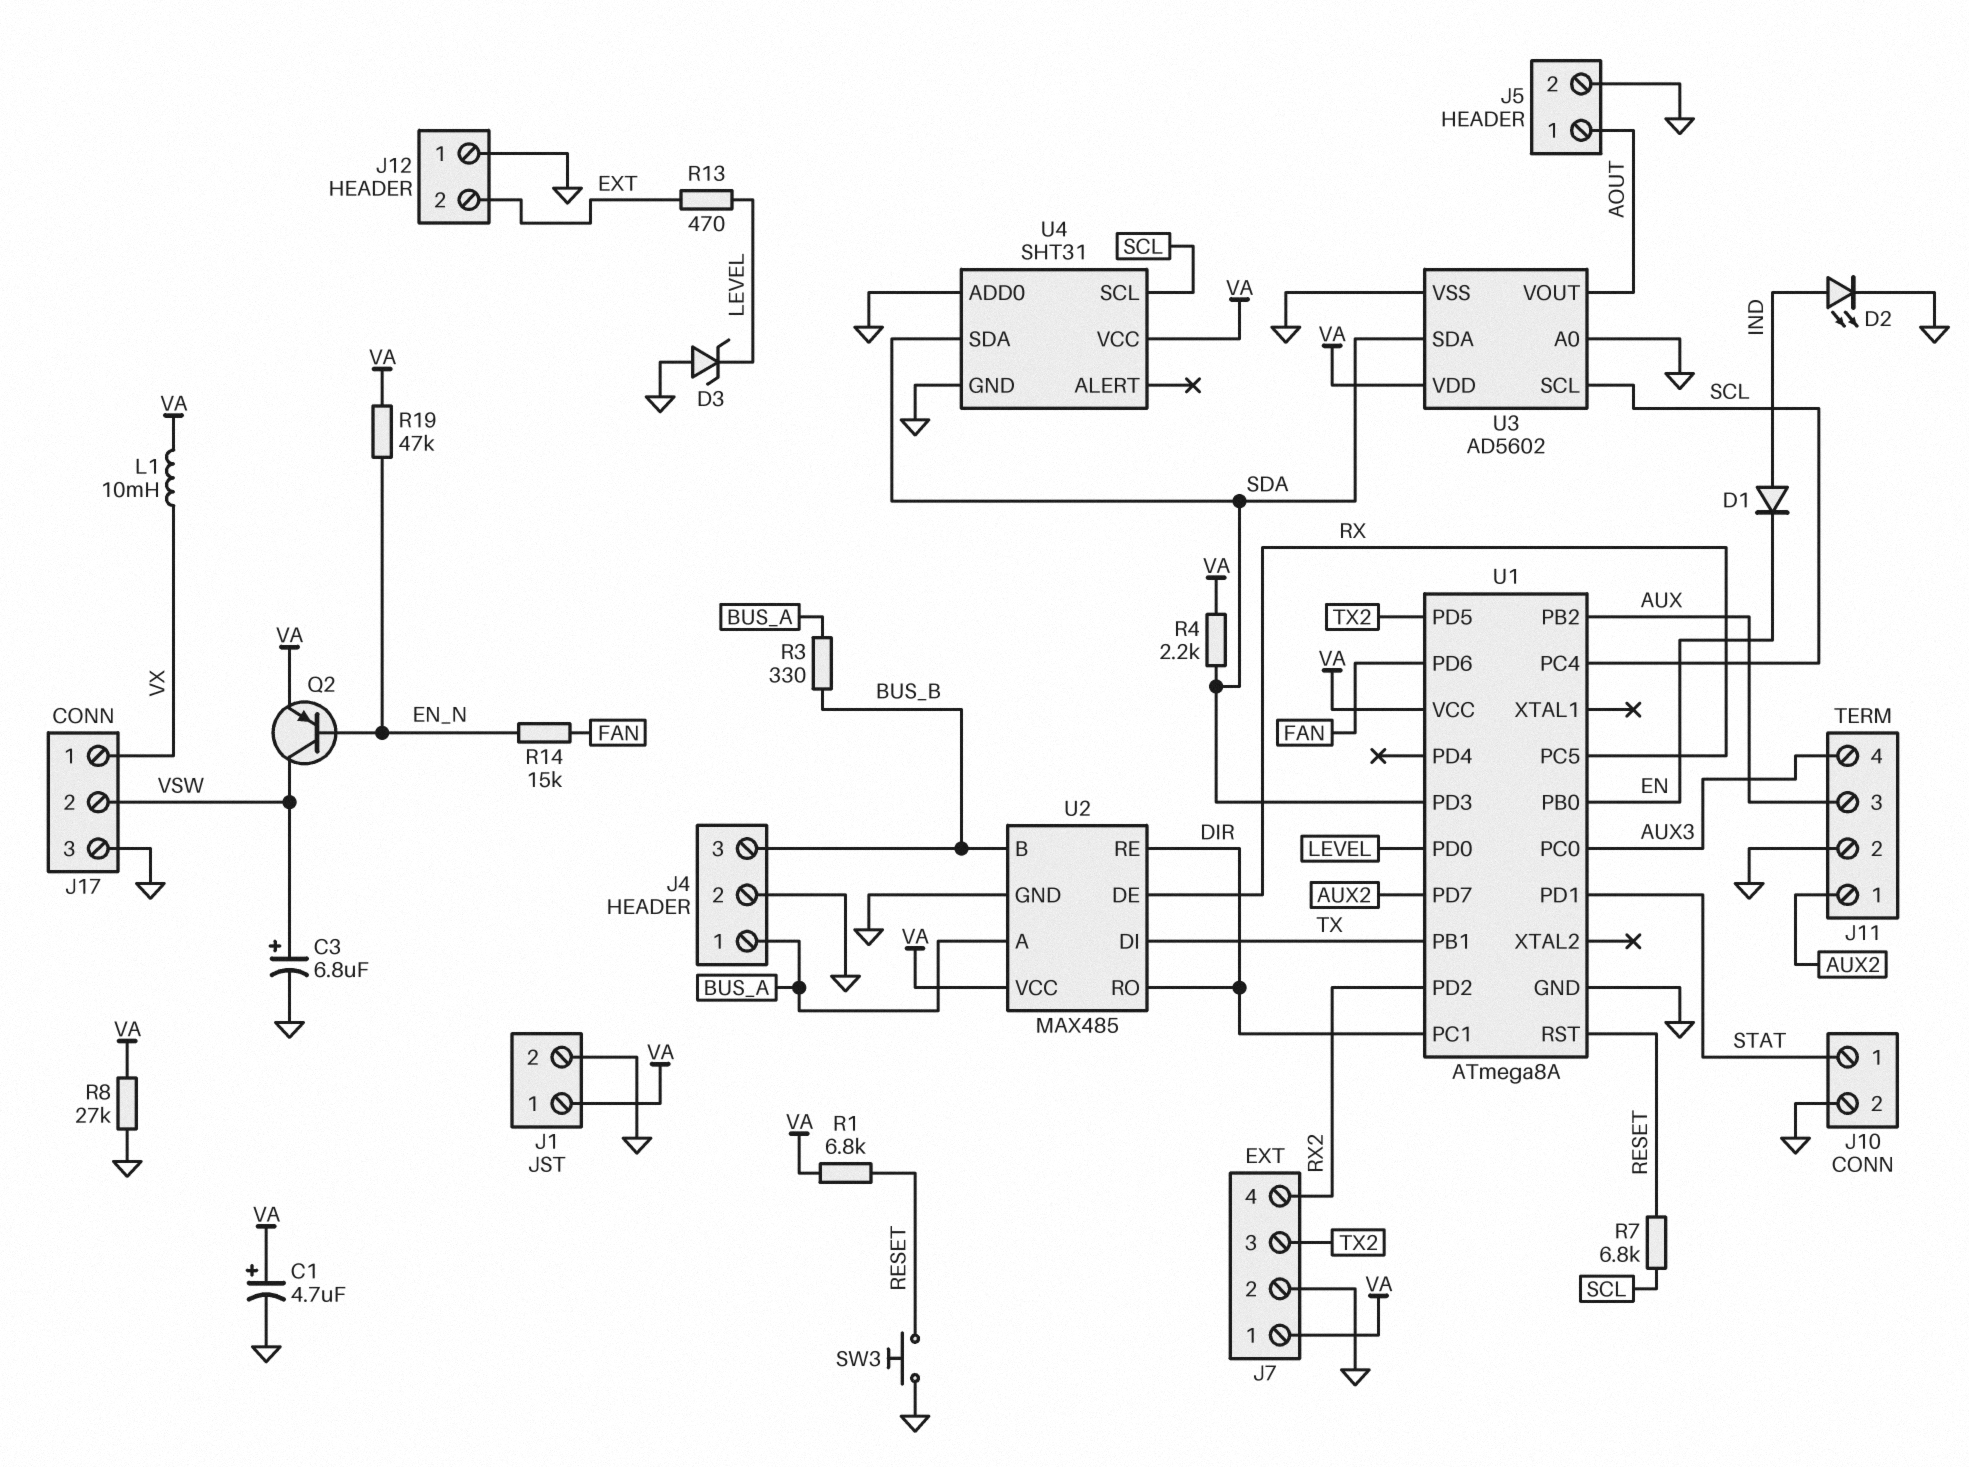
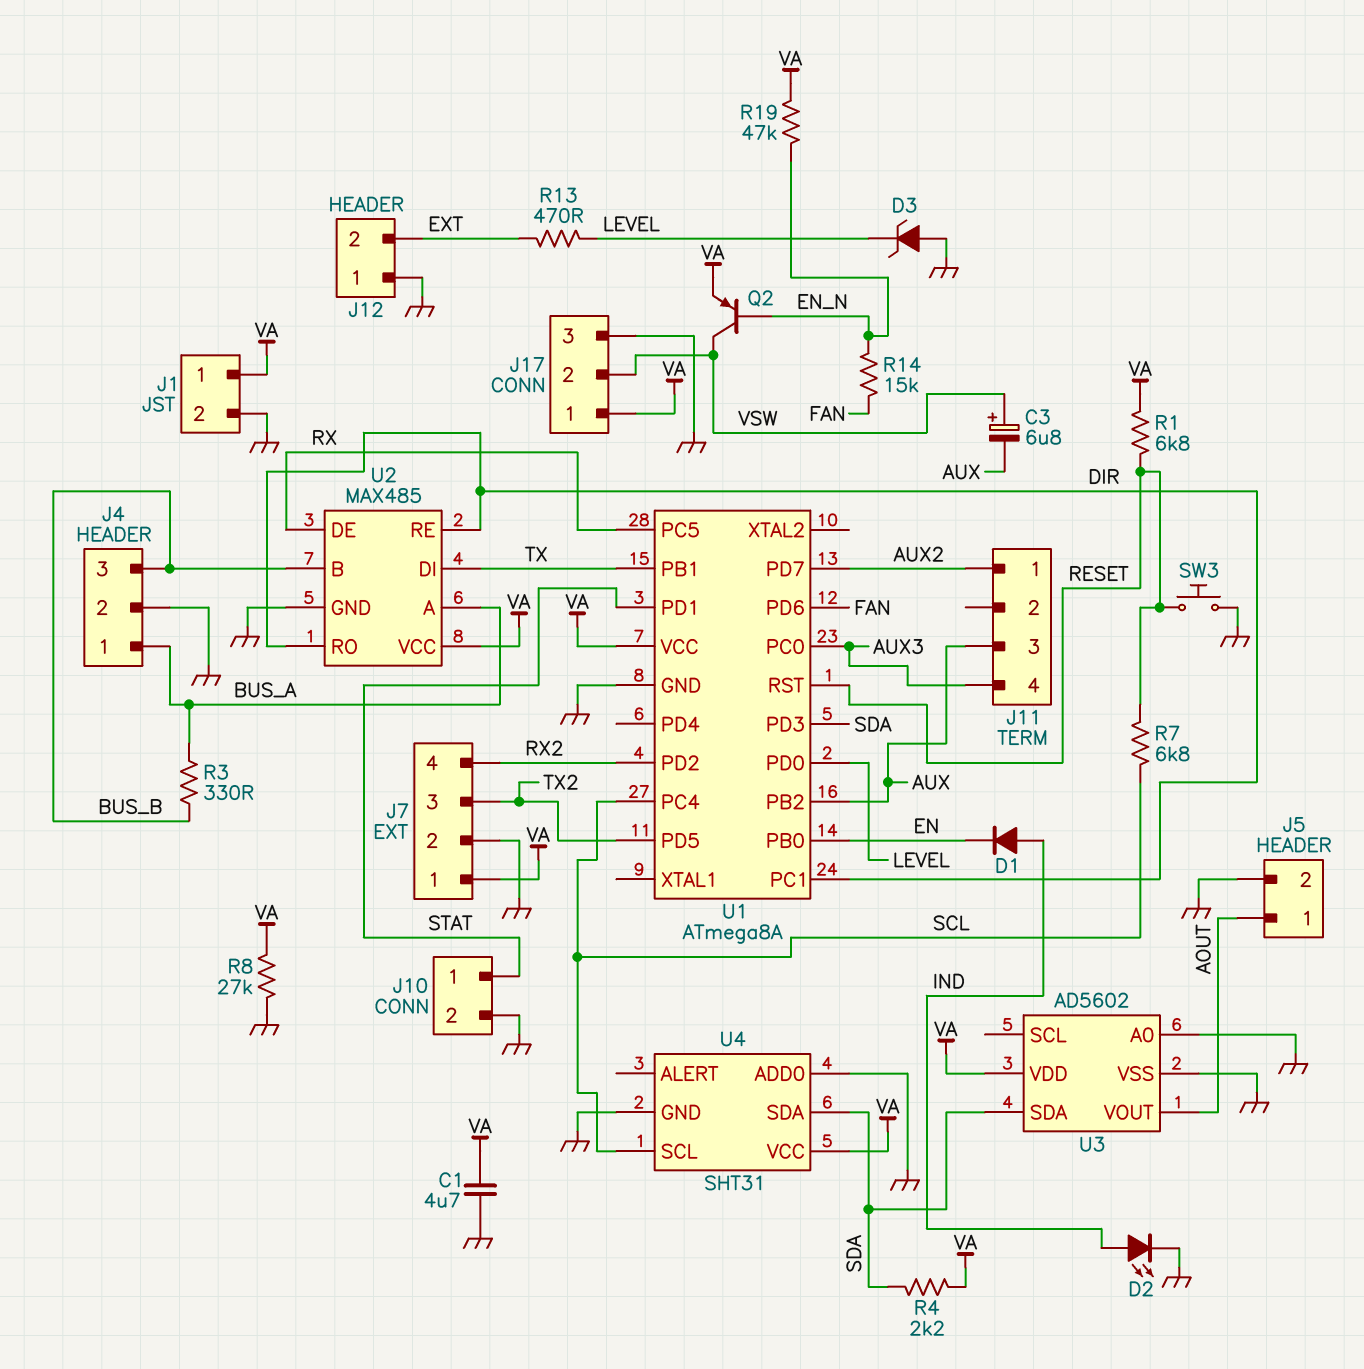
C1: 4.7uF (plus VA, minus GND) -> 4.7uF (GND, VA)
C3: 6.8uF (plus VSW, minus GND) -> 6.8uF (plus VSW, minus AUX)
J11 pin 2: GND -> none
J17 pin 1: VX -> VA
L1: 10mH (VA, VX) -> none
U3 pin SCL: SCL -> none

